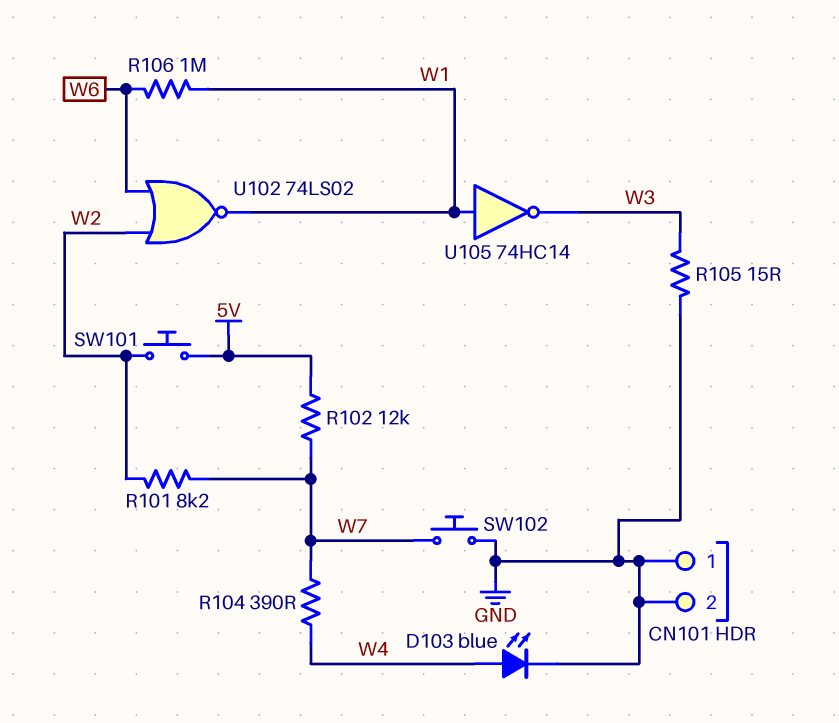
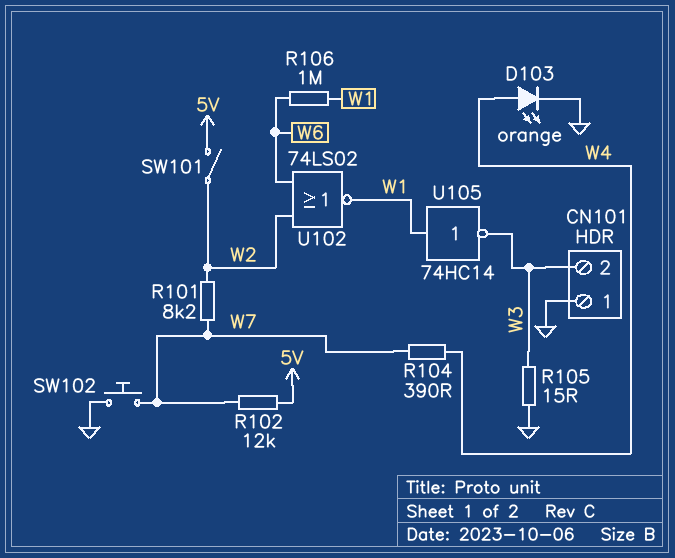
CN101 pin 2: GND -> W3
D103: LED blue (A W4, K GND) -> LED orange (A W4, K GND)
SW101: button (5V, W2) -> switch (5V, W2)

